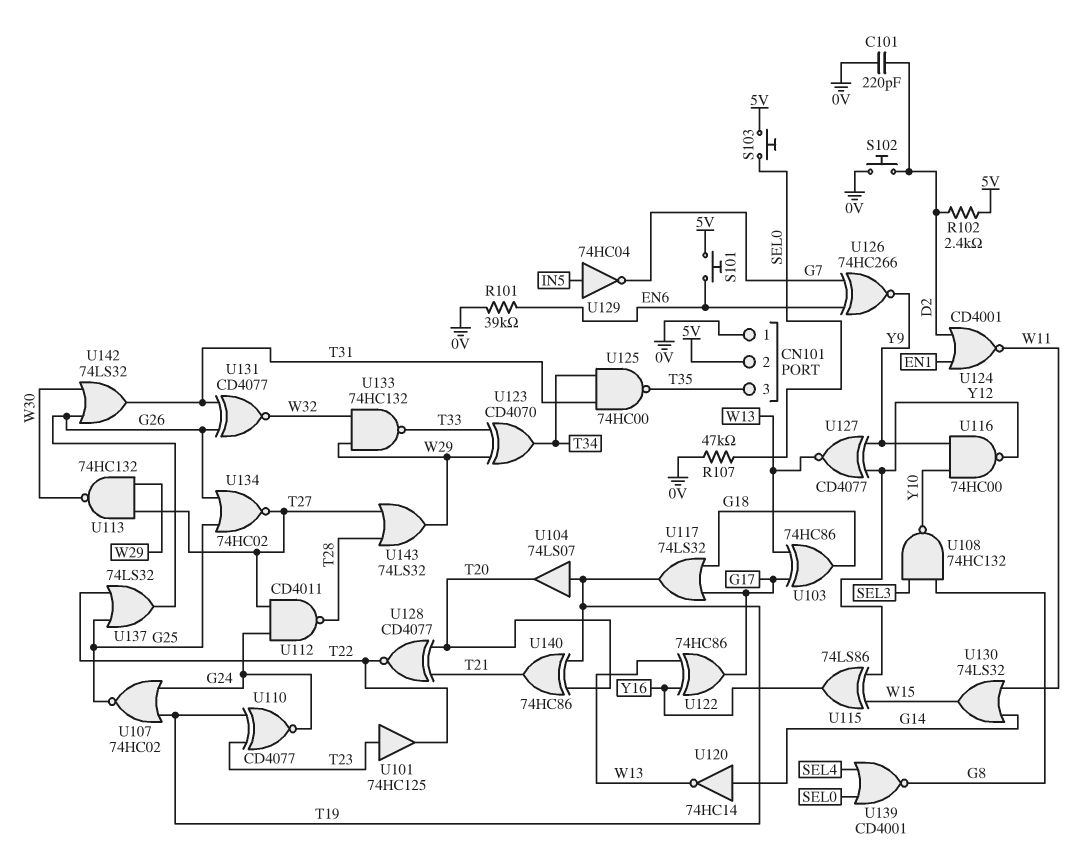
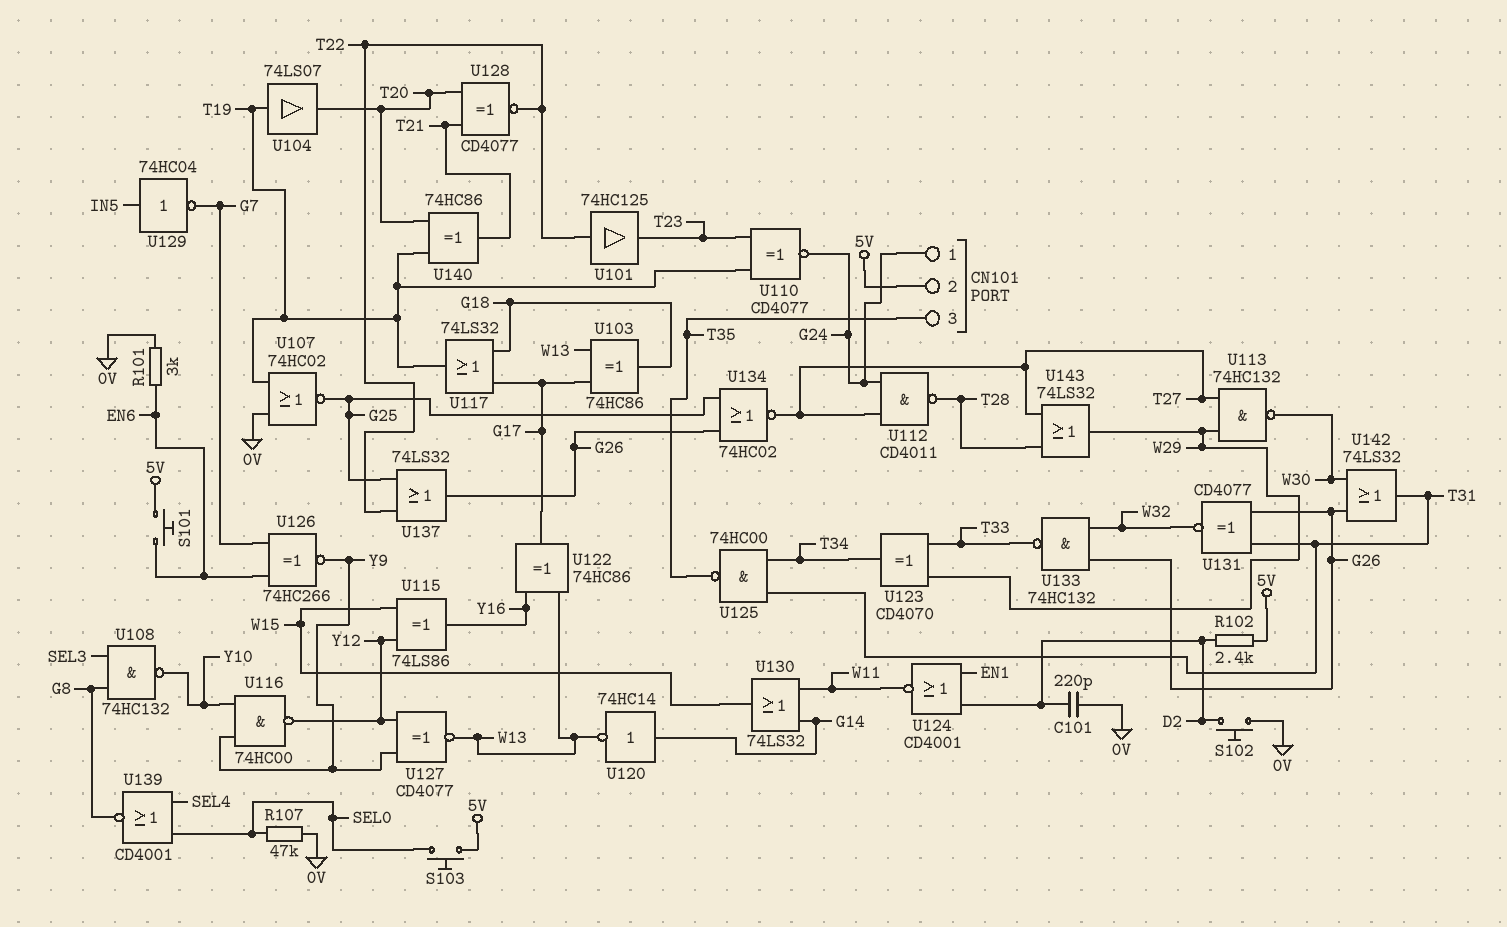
CN101 pin 1: 0V -> G24
R101: 39k (0V, EN6) -> 3k (0V, EN6)
U101: buffer 74HC125 (in T23, out T22) -> buffer 74HC125 (in T22, out T23)
U107: NOR 74HC02 (in G24, in T19, out G25) -> NOR 74HC02 (in 0V, in T19, out G25)
U133: NAND 74HC132 (in W29, in W32, out T33) -> NAND 74HC132 (in G26, in W32, out T33)

